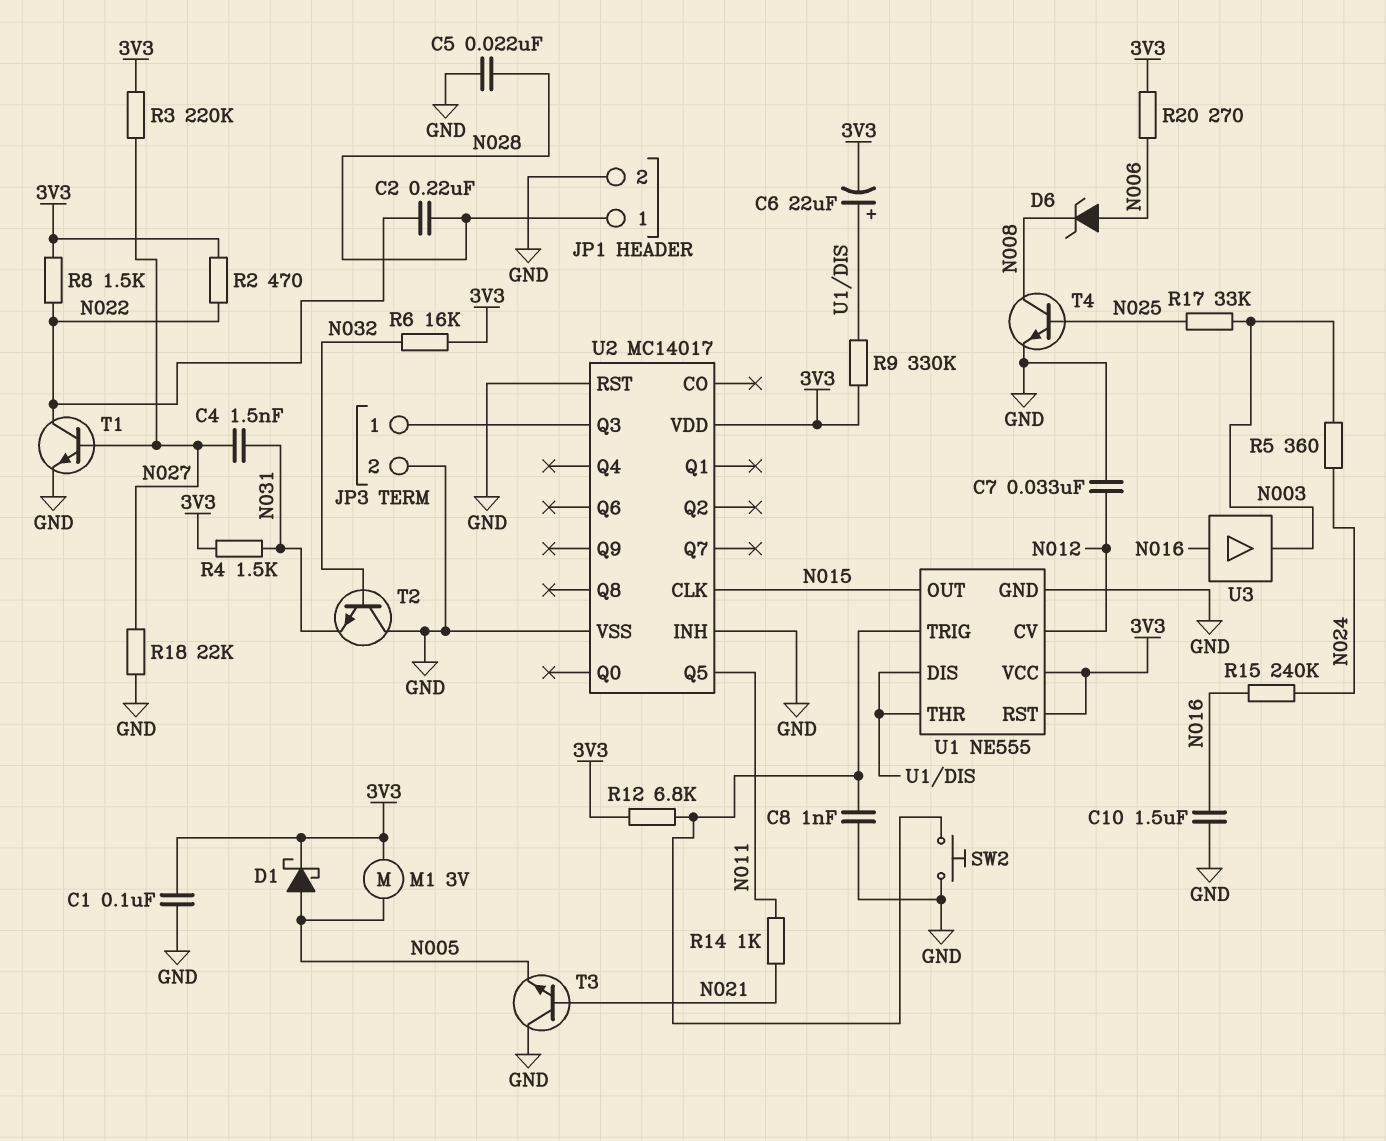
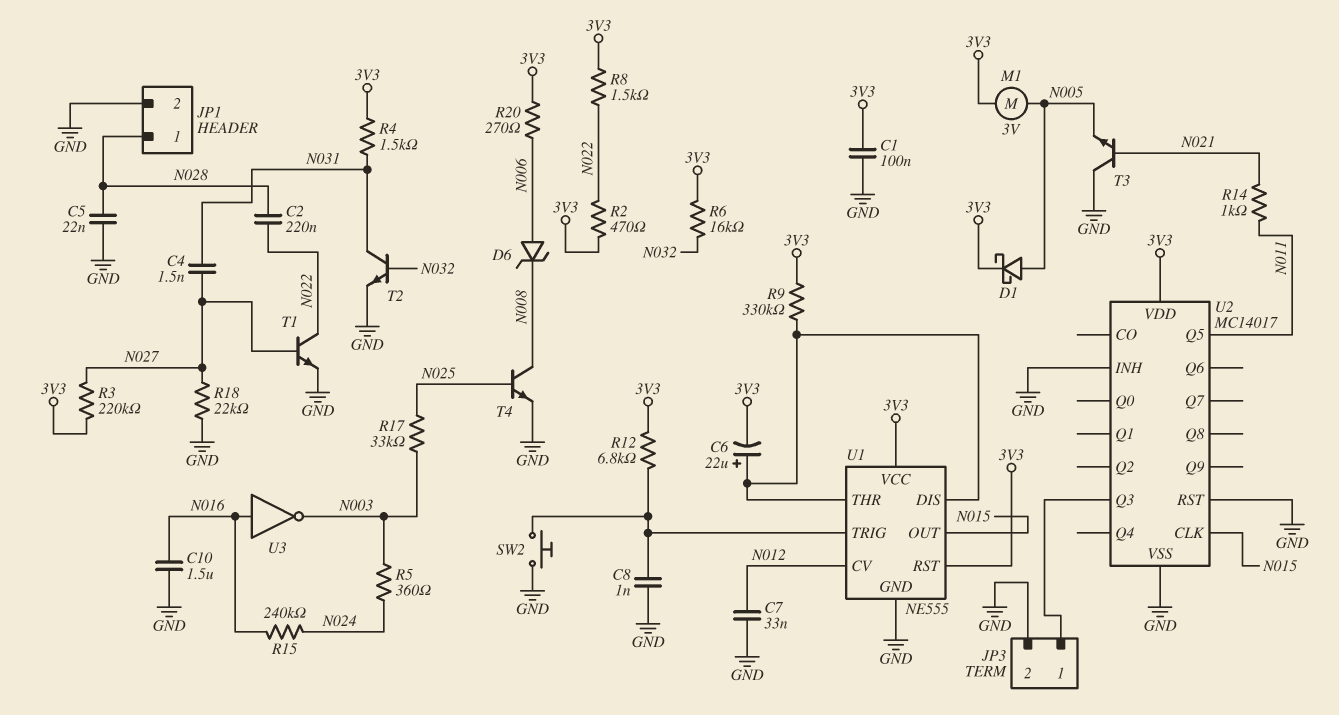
T2: NPN (B N032, C GND, E N031) -> NPN (B N032, C N031, E GND)
U3: buffer (in N016, out N003) -> NOT (in N016, out N003)

